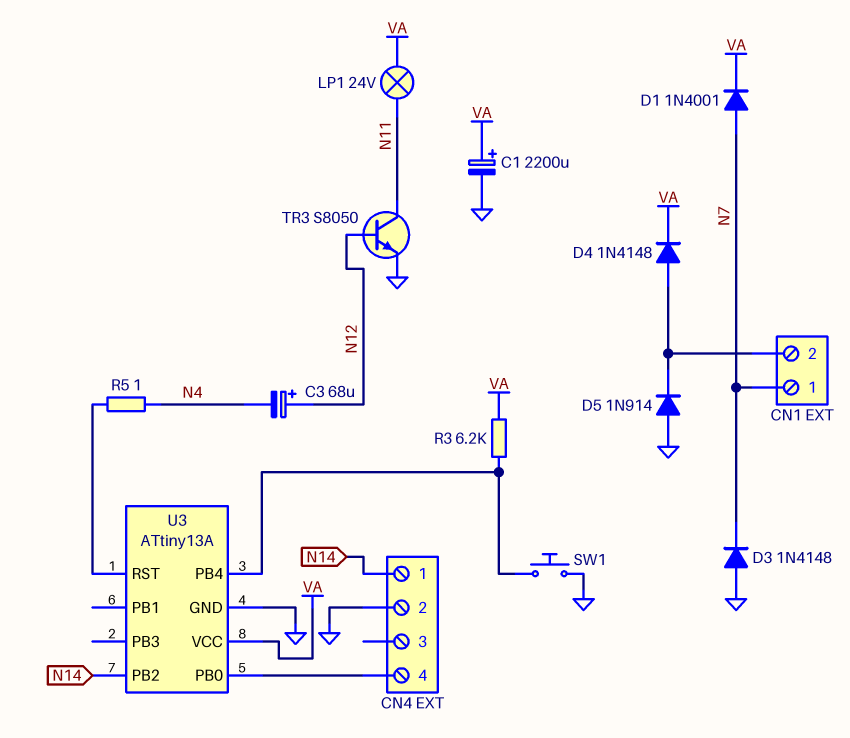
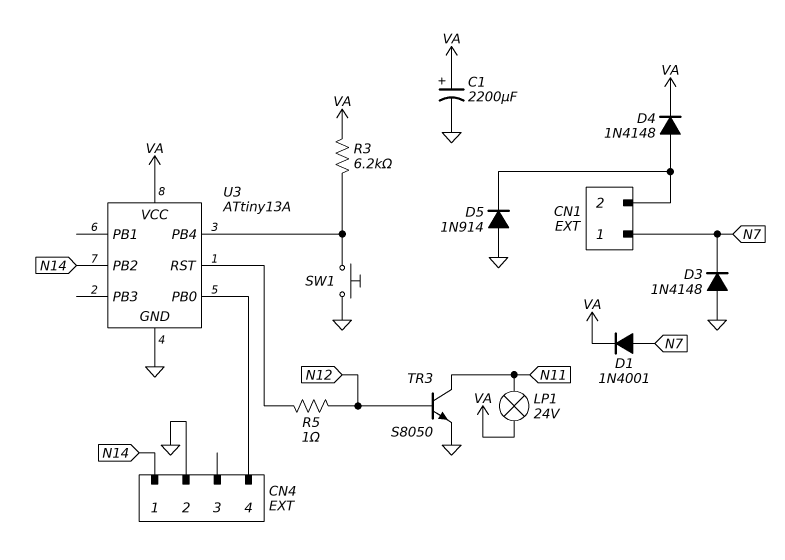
C3: 68uF (plus N12, minus N4) -> none
R5: 1 (N4, U3/RST) -> 1 (N12, U3/RST)

